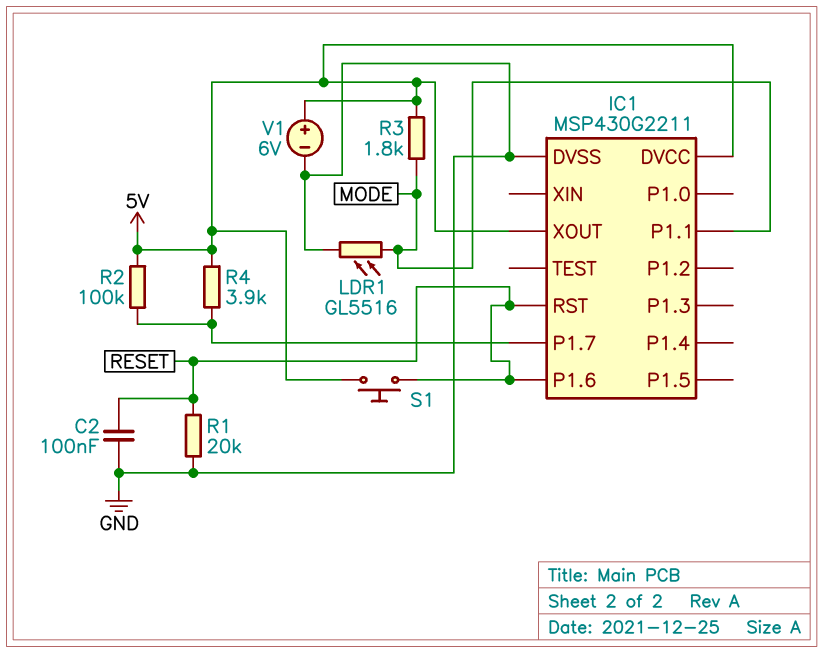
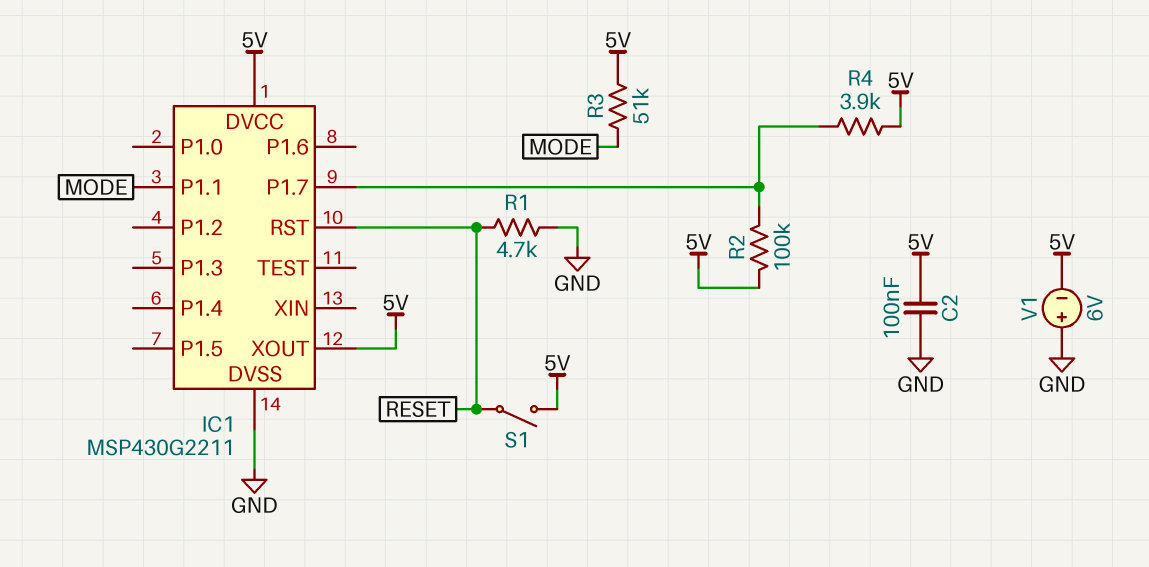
C2: 100nF (GND, RESET) -> 100nF (5V, GND)
IC1 pin P1.6: RESET -> none
LDR1: GL5516 (GND, MODE) -> none
R1: 20k (GND, RESET) -> 4.7k (GND, RESET)
R3: 1.8k (5V, MODE) -> 51k (5V, MODE)
S1: button (5V, RESET) -> switch (5V, RESET)
V1: 6V (plus 5V, minus GND) -> 6V (plus GND, minus 5V)

